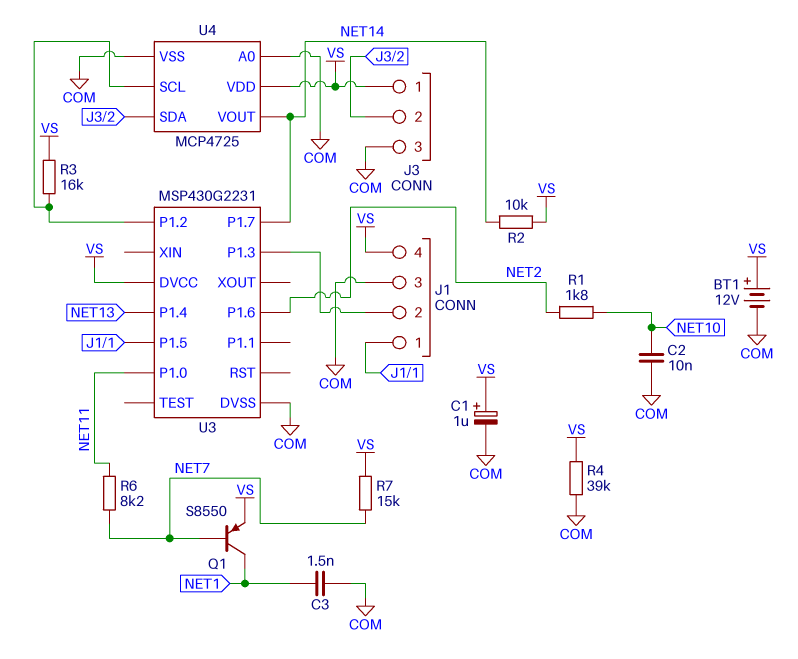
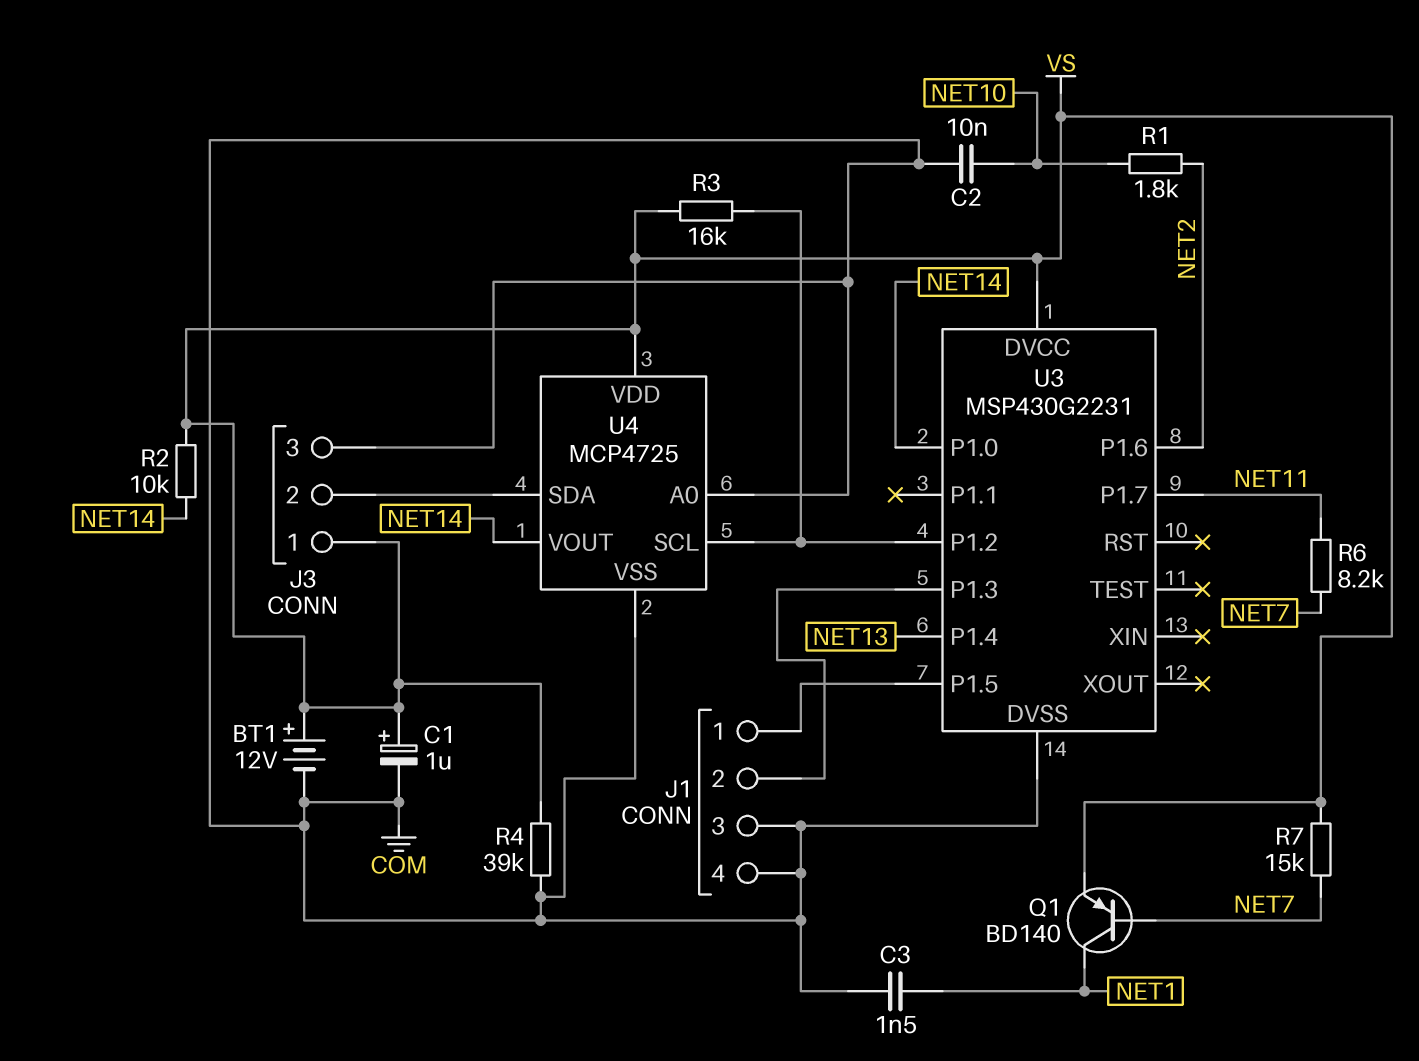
J1 pin 4: VS -> COM
Q1: PNP S8550 (B NET7, C NET1, E VS) -> PNP BD140 (B NET7, C NET1, E VS)
U3 pin P1.0: NET11 -> NET14
U3 pin P1.7: NET14 -> NET11

